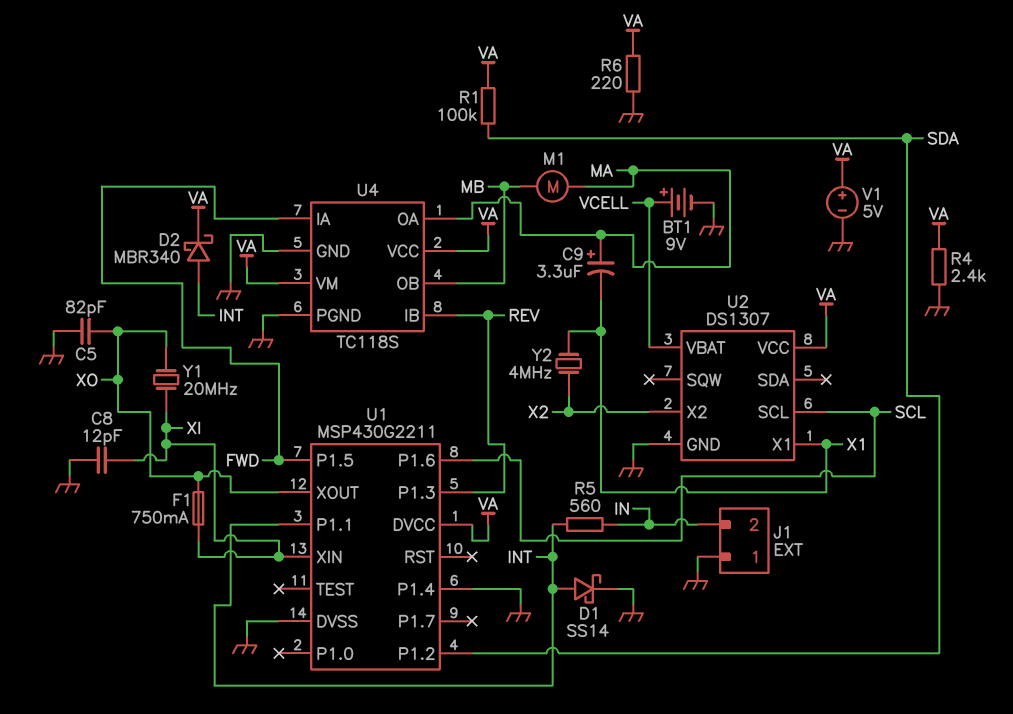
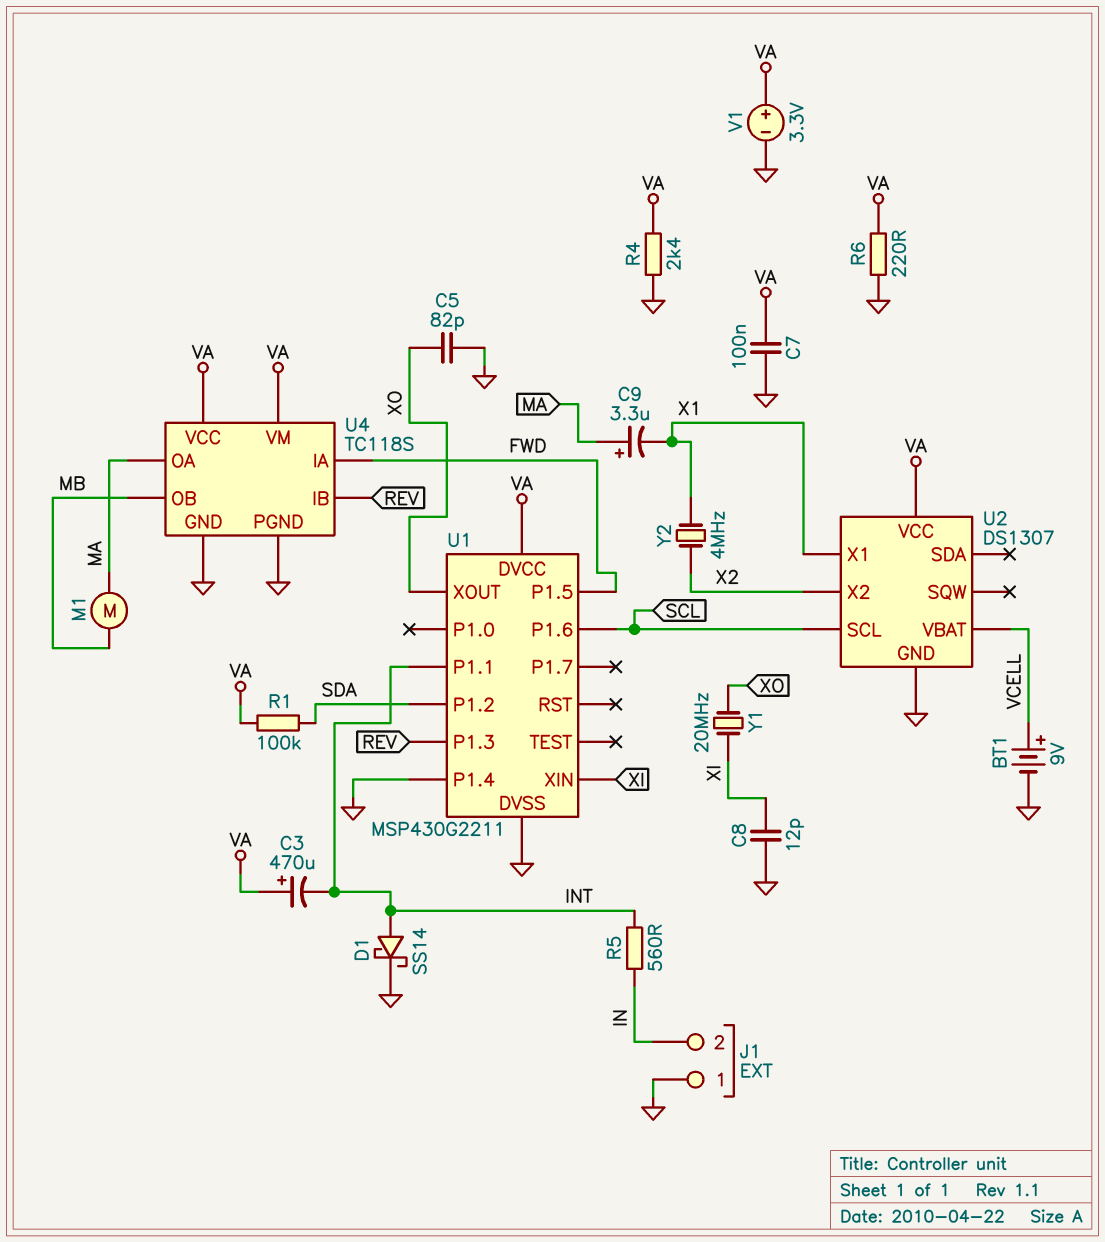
C3: none -> 470uF (plus VA, minus INT)
C7: none -> 100nF (GND, VA)
D2: schottky MBR340 (A INT, K VA) -> none
F1: 750mA (XI, XO) -> none
V1: 5V (plus VA, minus GND) -> 3.3V (plus VA, minus GND)

